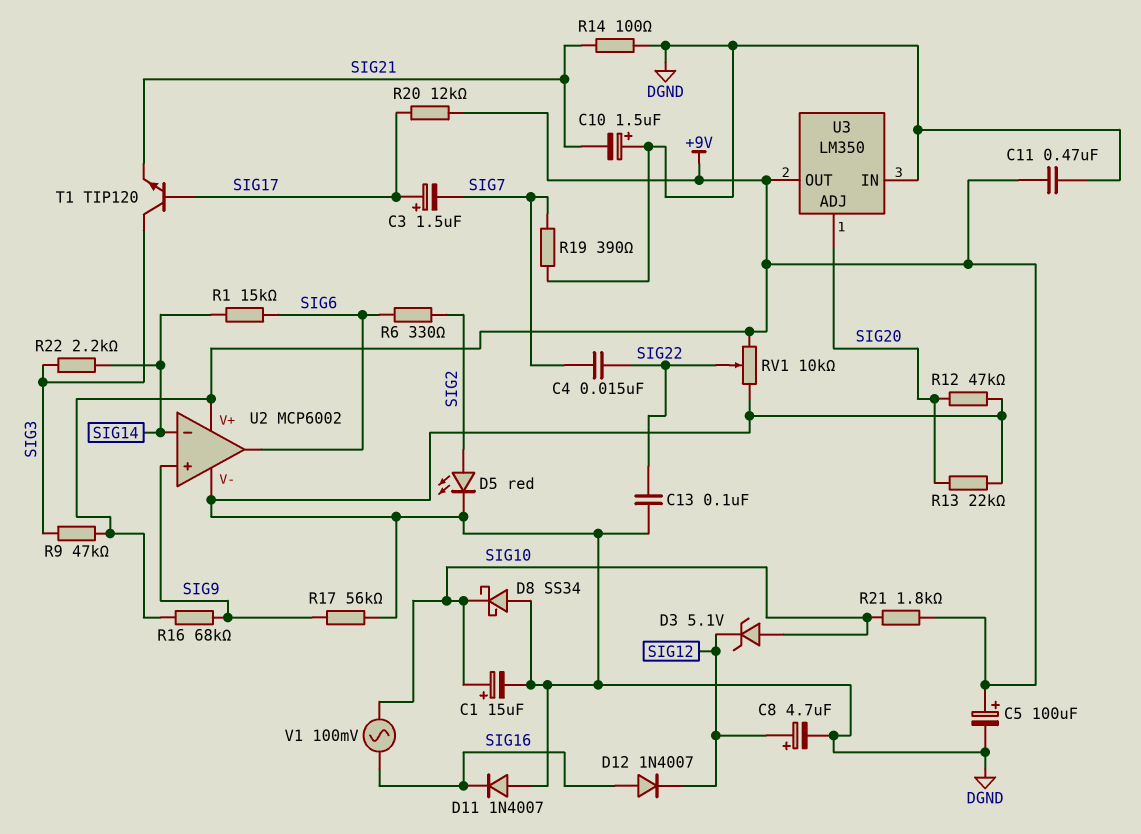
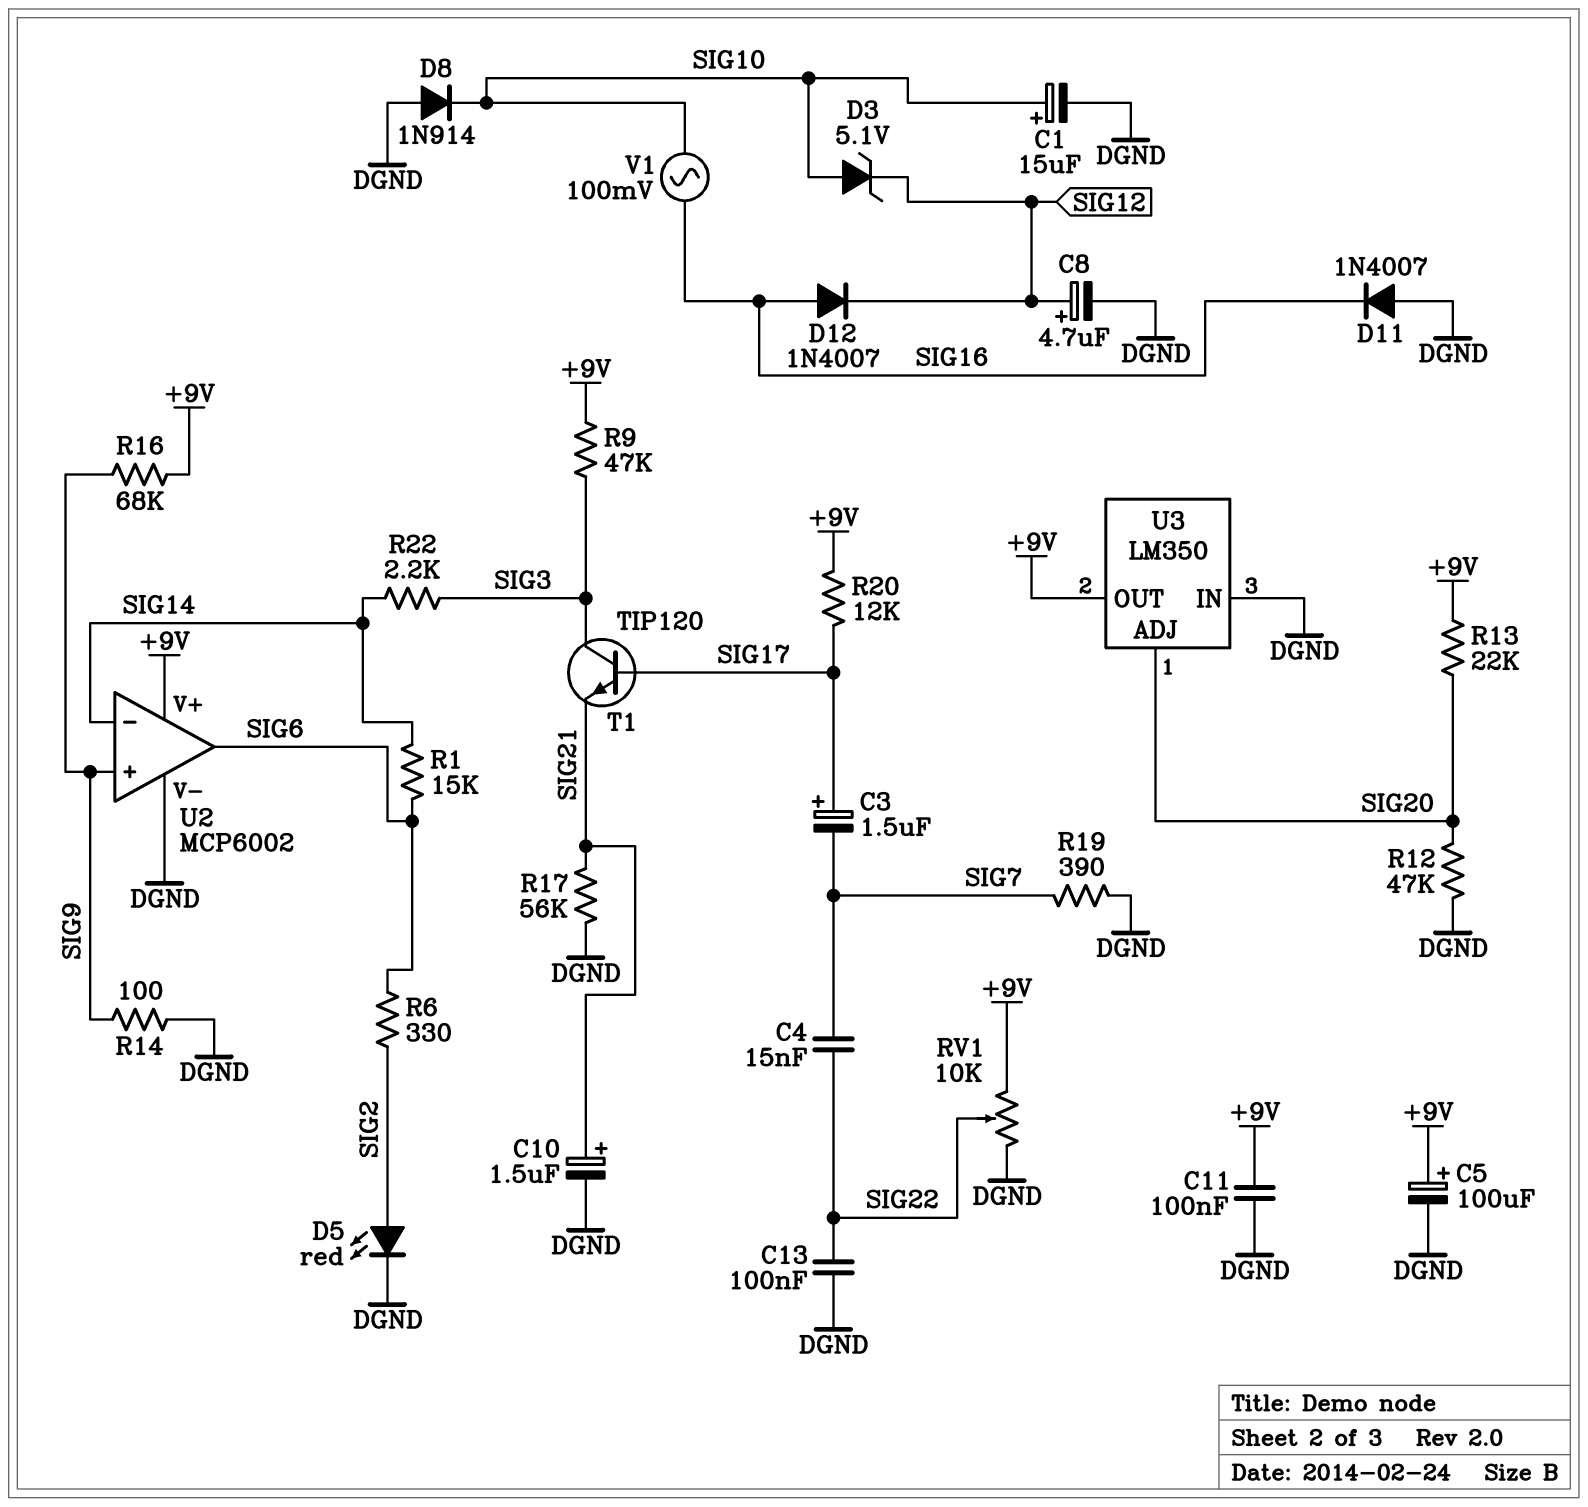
C10: 1.5uF (plus DGND, minus SIG21) -> 1.5uF (plus SIG21, minus DGND)
C11: 470nF (+9V, DGND) -> 100nF (+9V, DGND)
D8: schottky SS34 (A DGND, K SIG10) -> diode 1N914 (A DGND, K SIG10)
R13: 22k (DGND, SIG20) -> 22k (+9V, SIG20)
R14: 100 (DGND, SIG21) -> 100 (DGND, SIG9)
R17: 56k (DGND, SIG9) -> 56k (DGND, SIG21)
R21: 1.8k (+9V, SIG10) -> none

